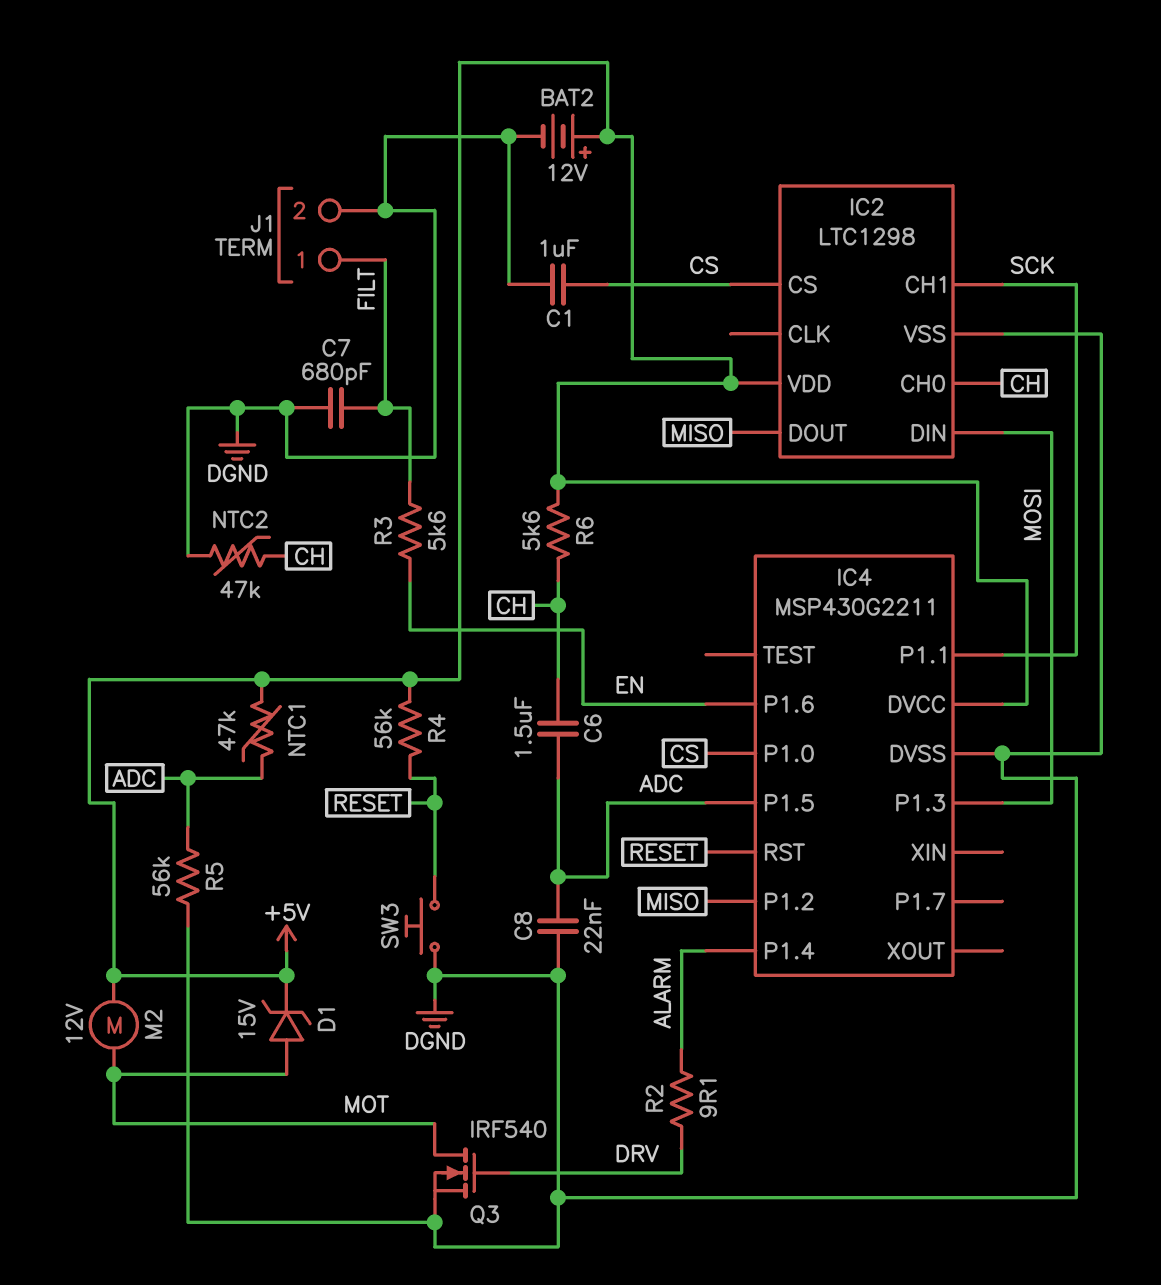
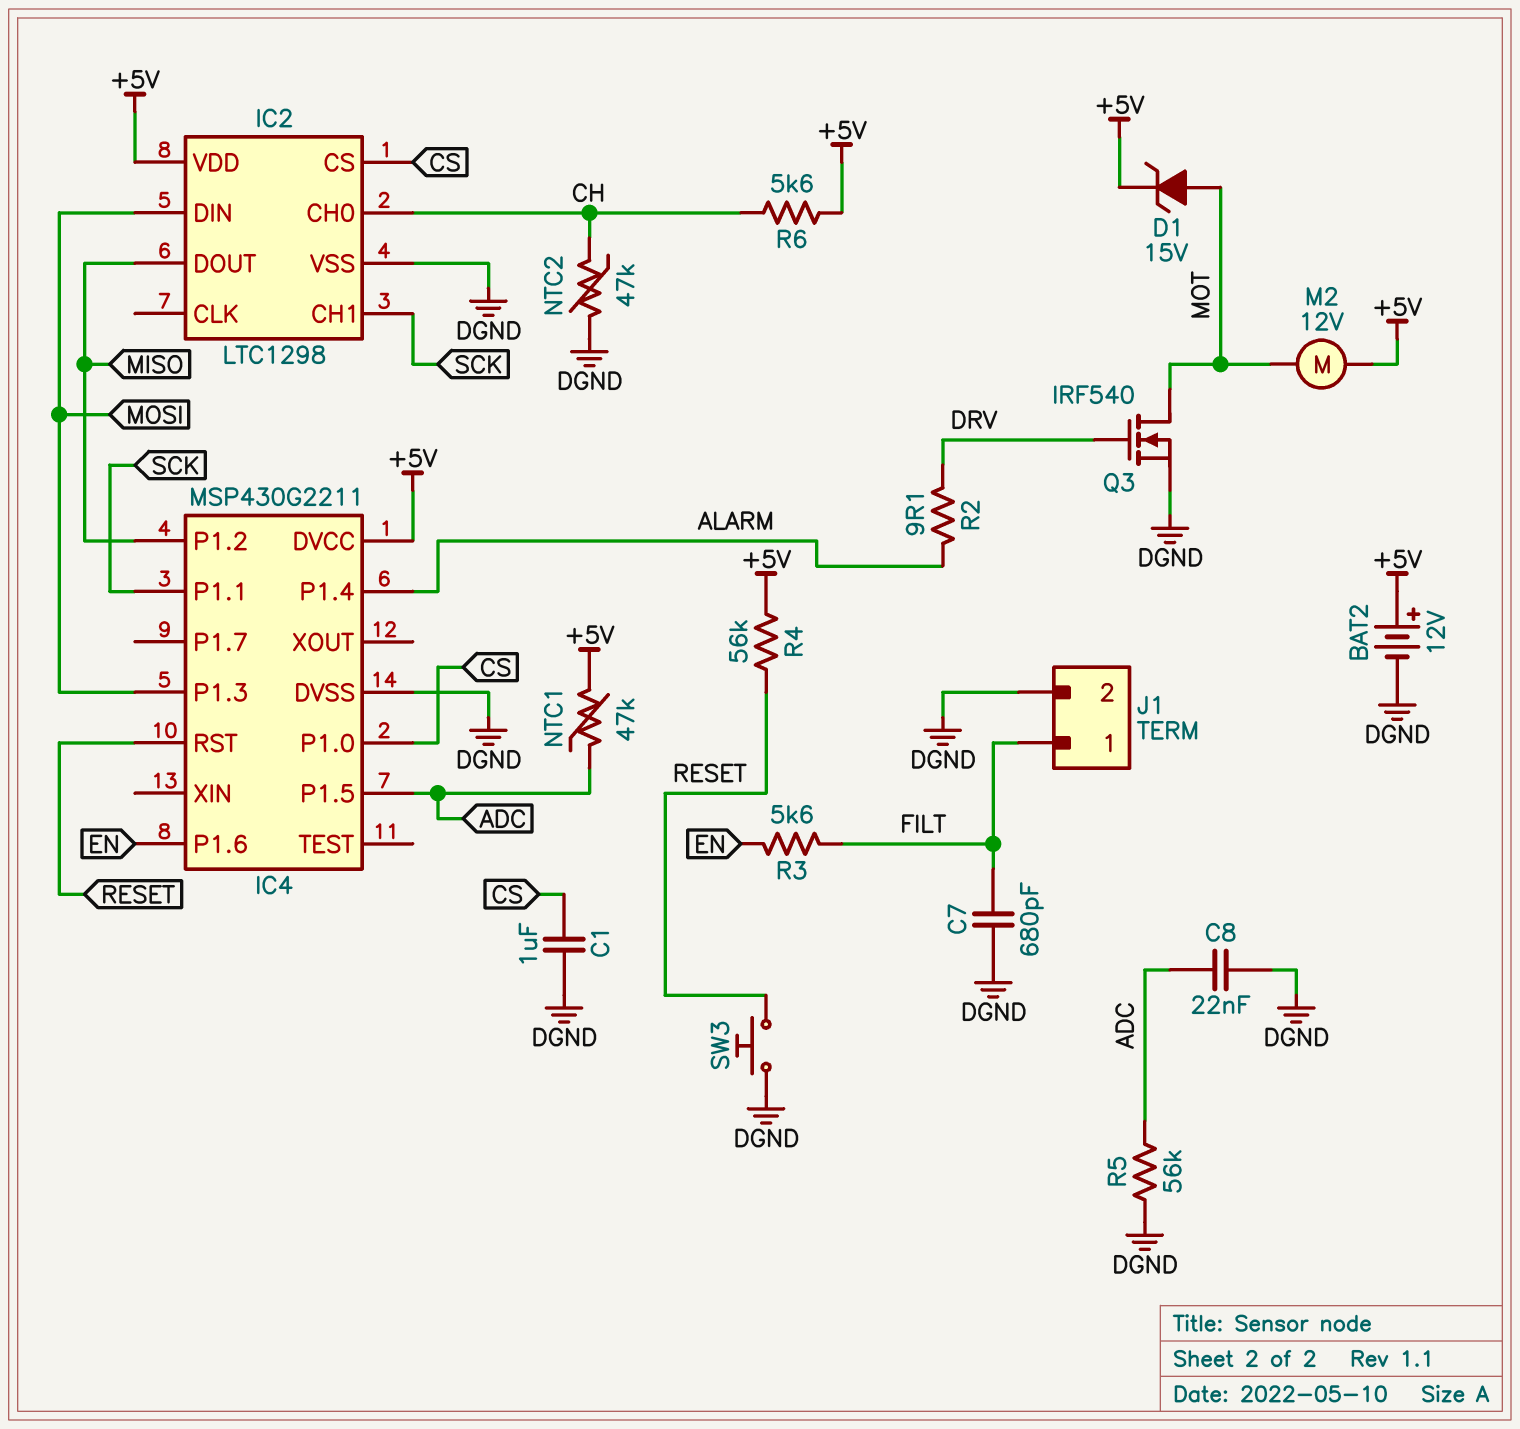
C6: 1.5uF (ADC, CH) -> none

